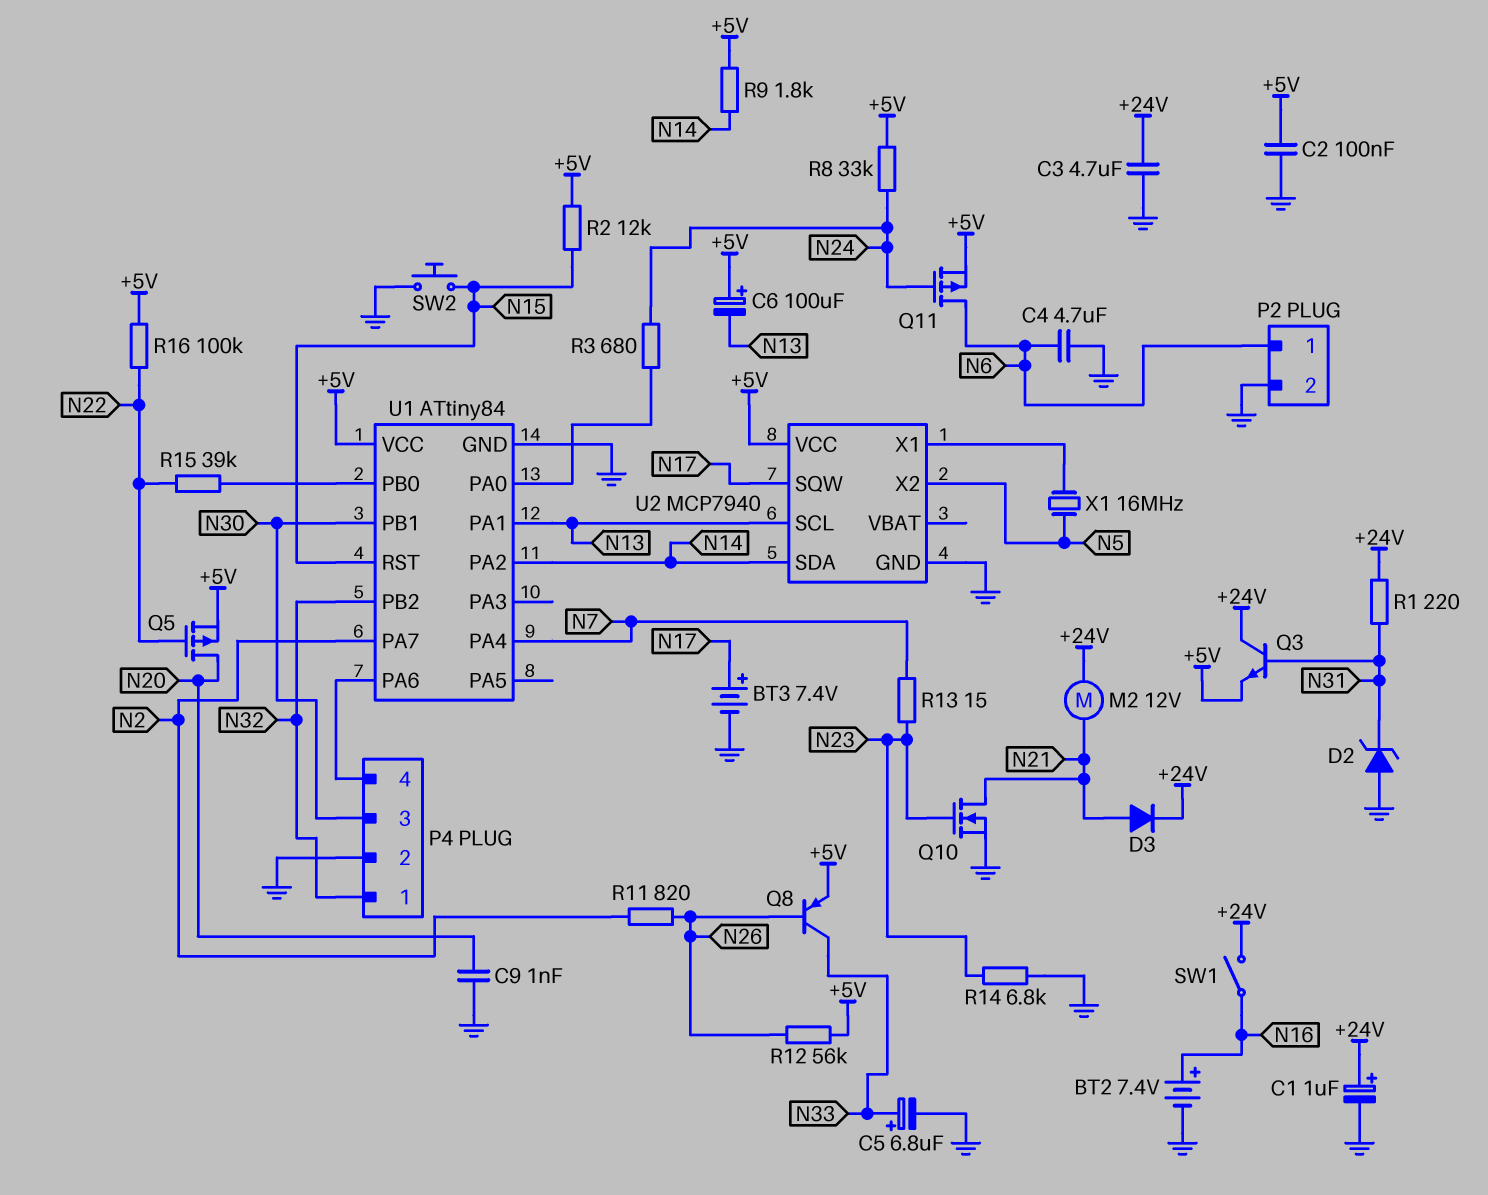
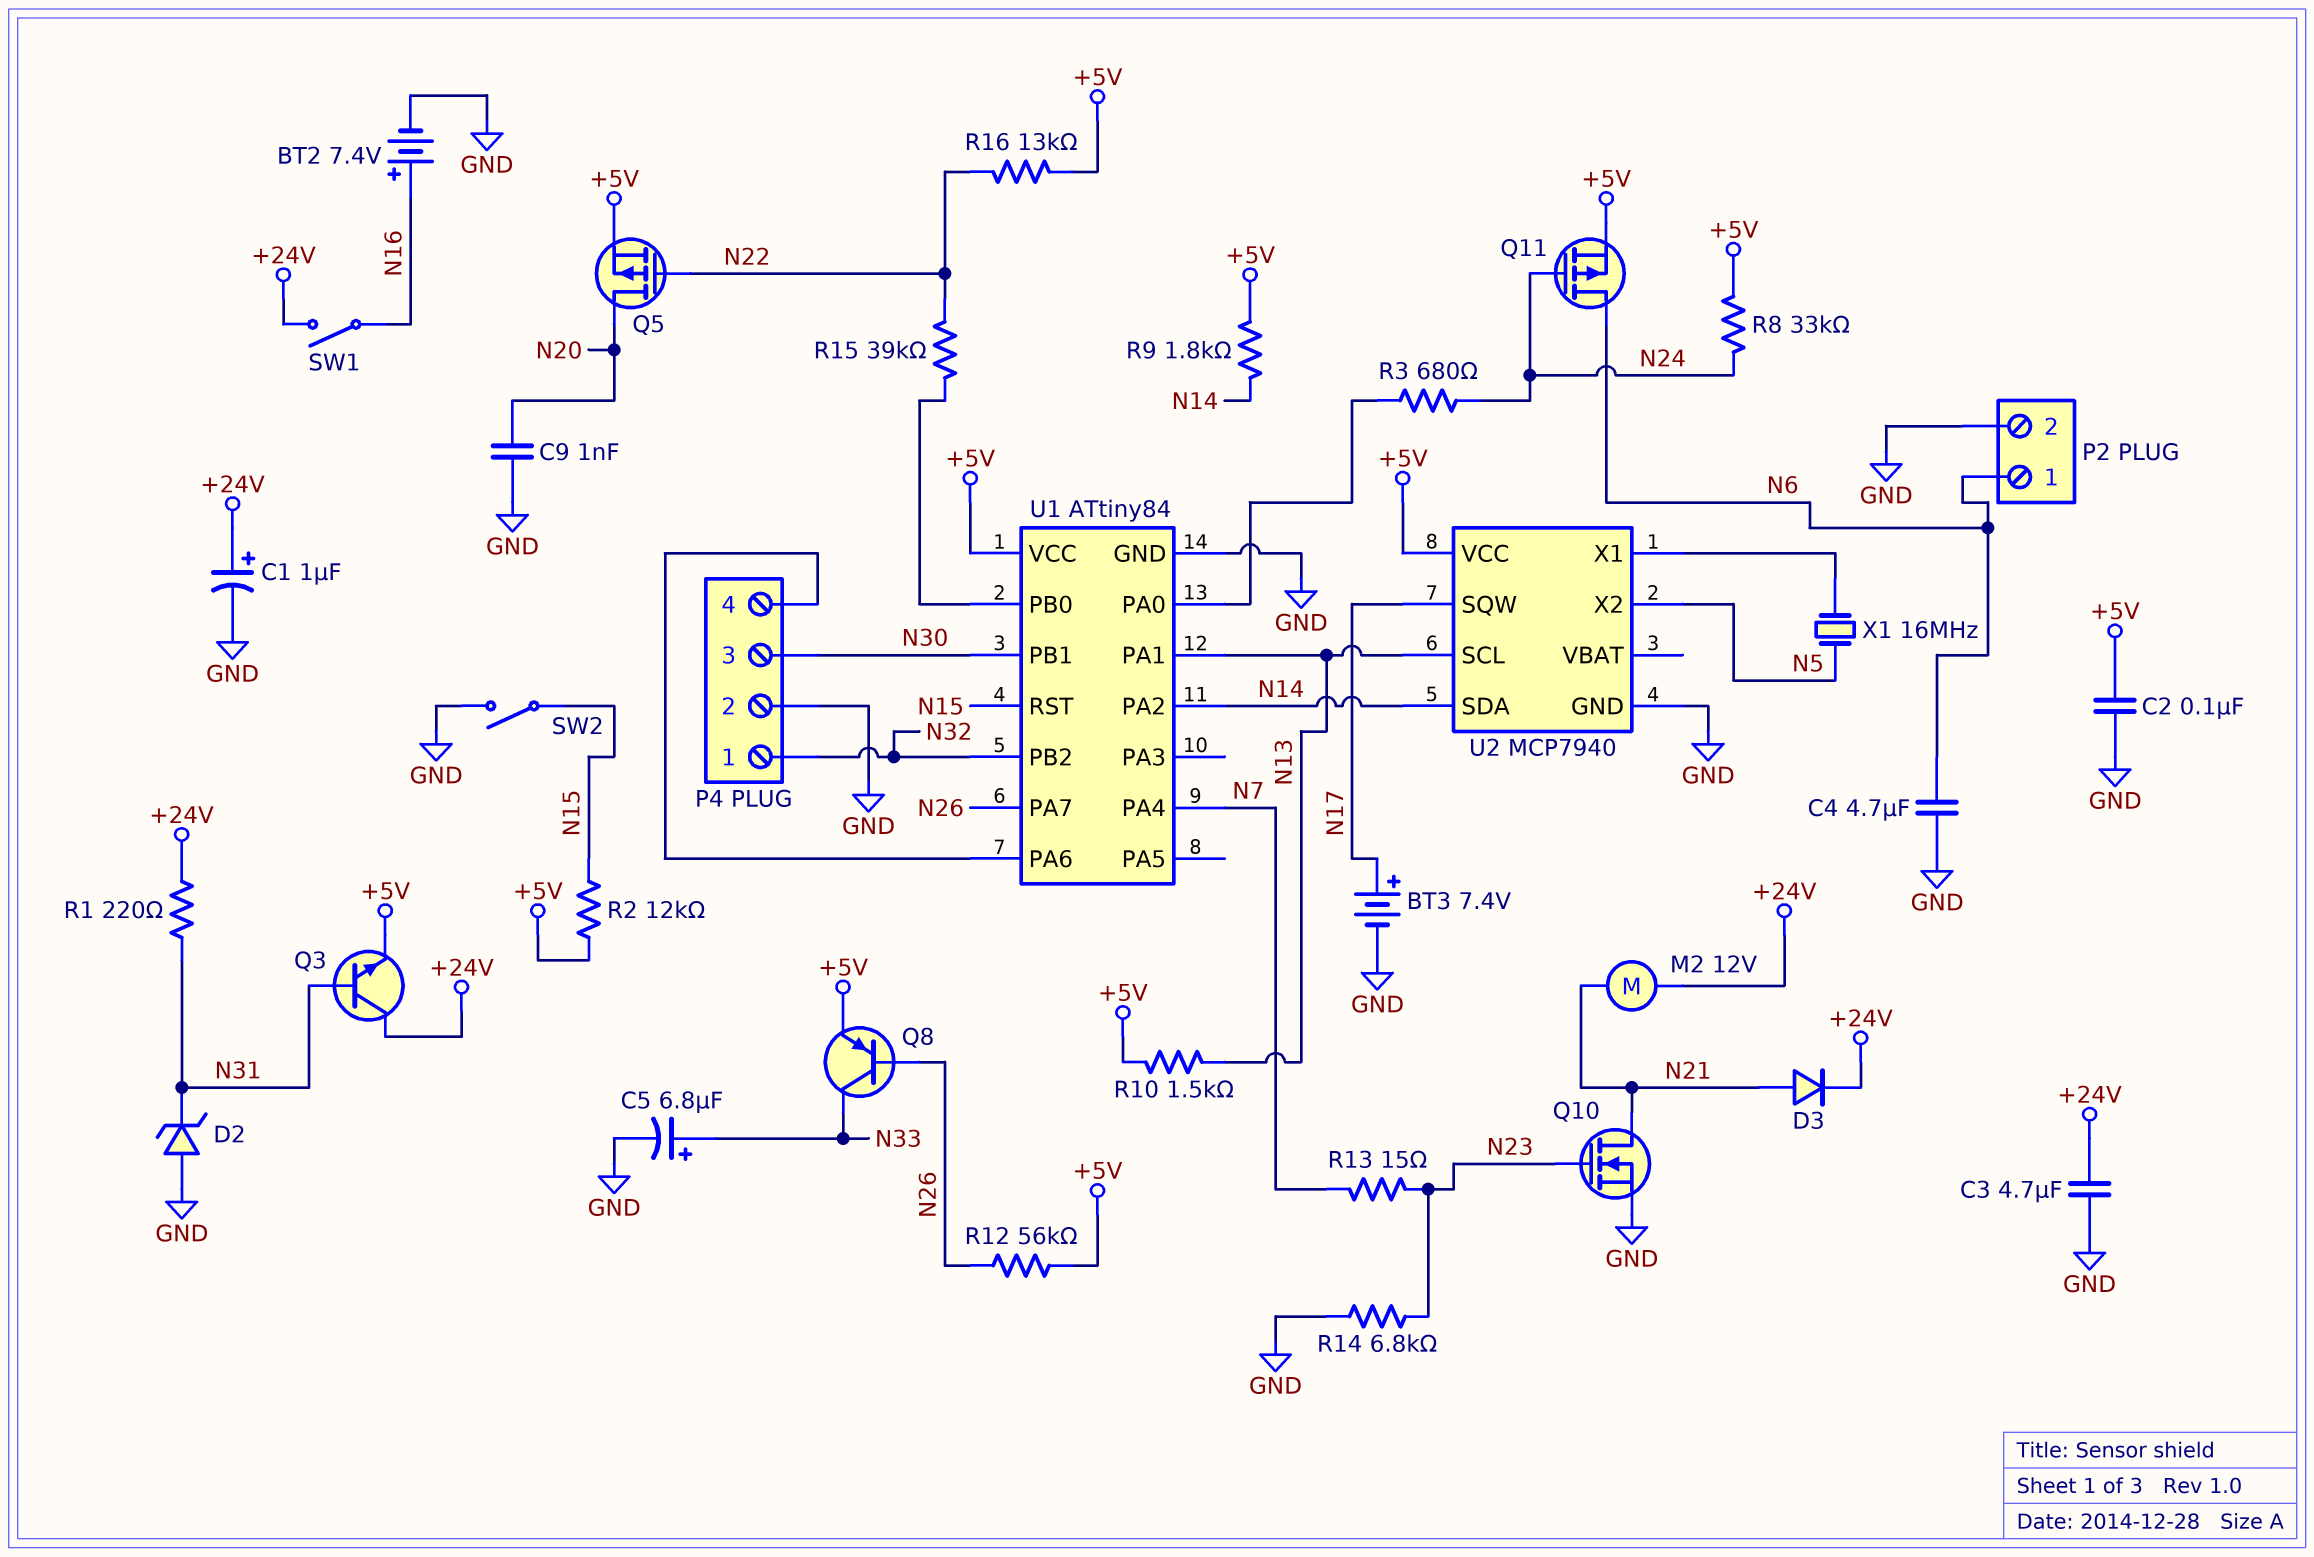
C6: 100uF (plus +5V, minus N13) -> none
R10: none -> 1.5k (+5V, N13)
R11: 820 (N2, N26) -> none
R16: 100k (+5V, N22) -> 13k (+5V, N22)
SW2: button (GND, N15) -> switch (GND, N15)
U1 pin PA7: N2 -> N26

